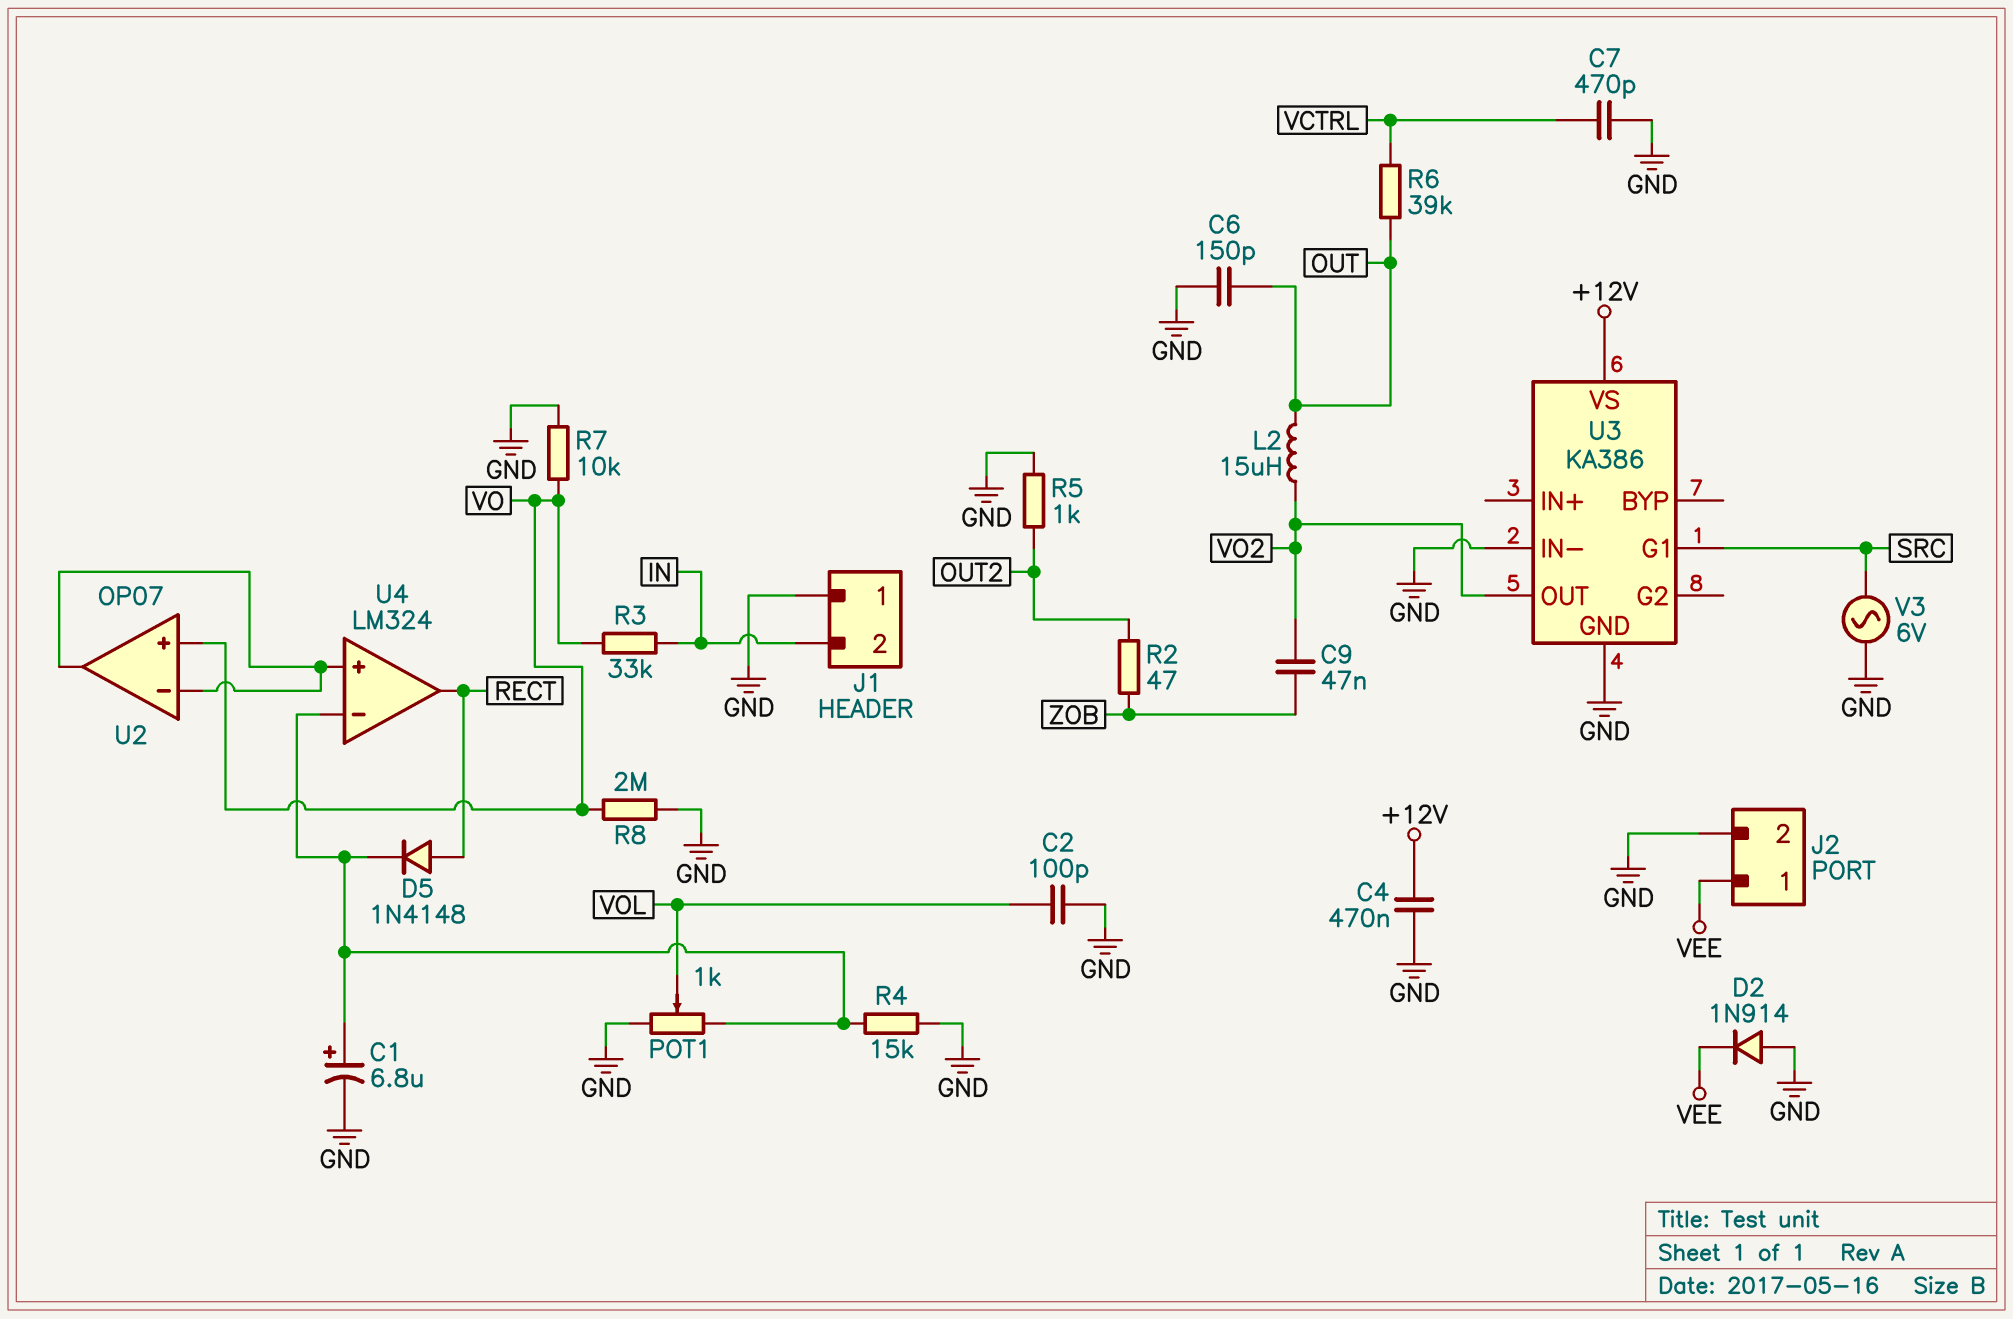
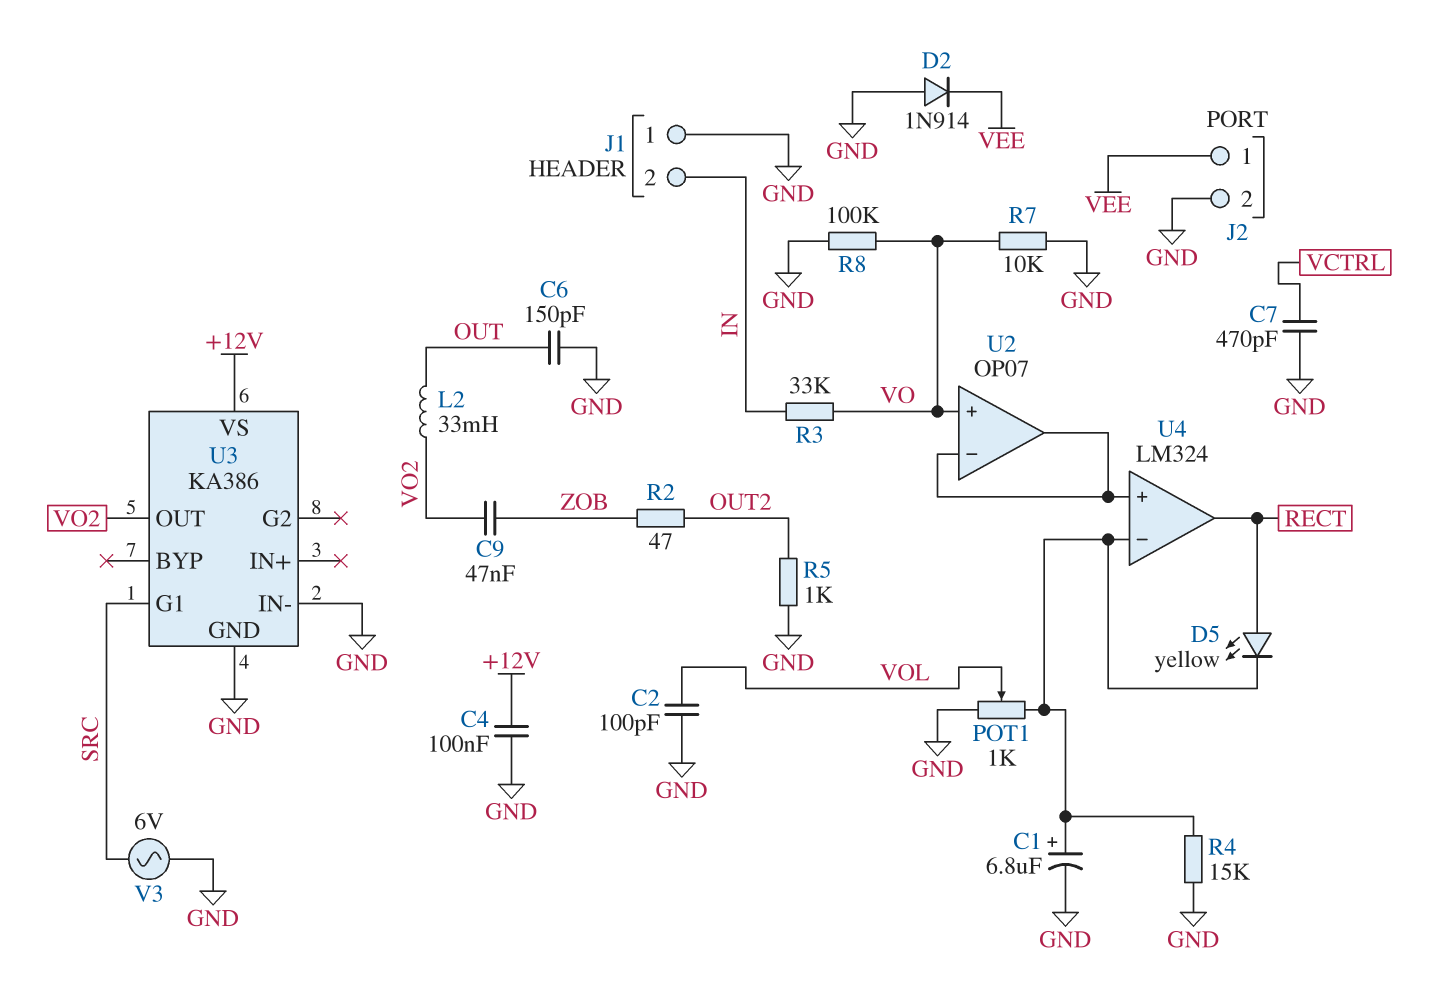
C4: 470nF (+12V, GND) -> 100nF (+12V, GND)
D5: diode 1N4148 (A RECT, K U4/in-) -> LED yellow (A RECT, K U4/in-)
L2: 15uH (OUT, VO2) -> 33mH (OUT, VO2)
R6: 39k (OUT, VCTRL) -> none
R8: 2M (GND, VO) -> 100k (GND, VO)

